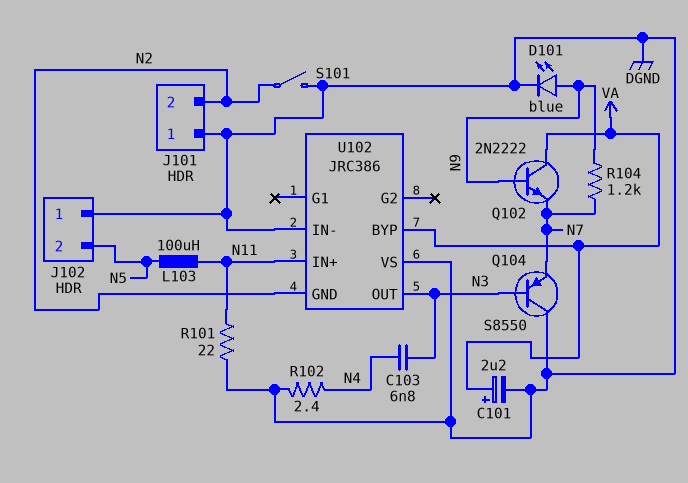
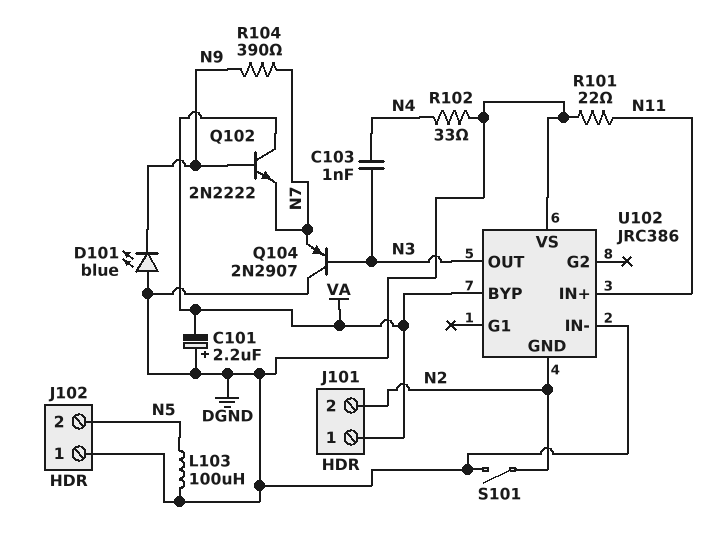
C101: 2.2uF (plus VA, minus DGND) -> 2.2uF (plus DGND, minus VA)
C103: 6.8nF (N3, N4) -> 1nF (N3, N4)
D101: LED blue (A N9, K DGND) -> LED blue (A DGND, K N9)
J101 pin 1: DGND -> VA
L103: 100uH (N5, N11) -> 100uH (DGND, N5)
Q104: PNP S8550 (B N3, C DGND, E N7) -> PNP 2N2907 (B N3, C DGND, E N7)
R102: 2.4 (DGND, N4) -> 33 (DGND, N4)
R104: 1.2k (N7, N9) -> 390 (N7, N9)

